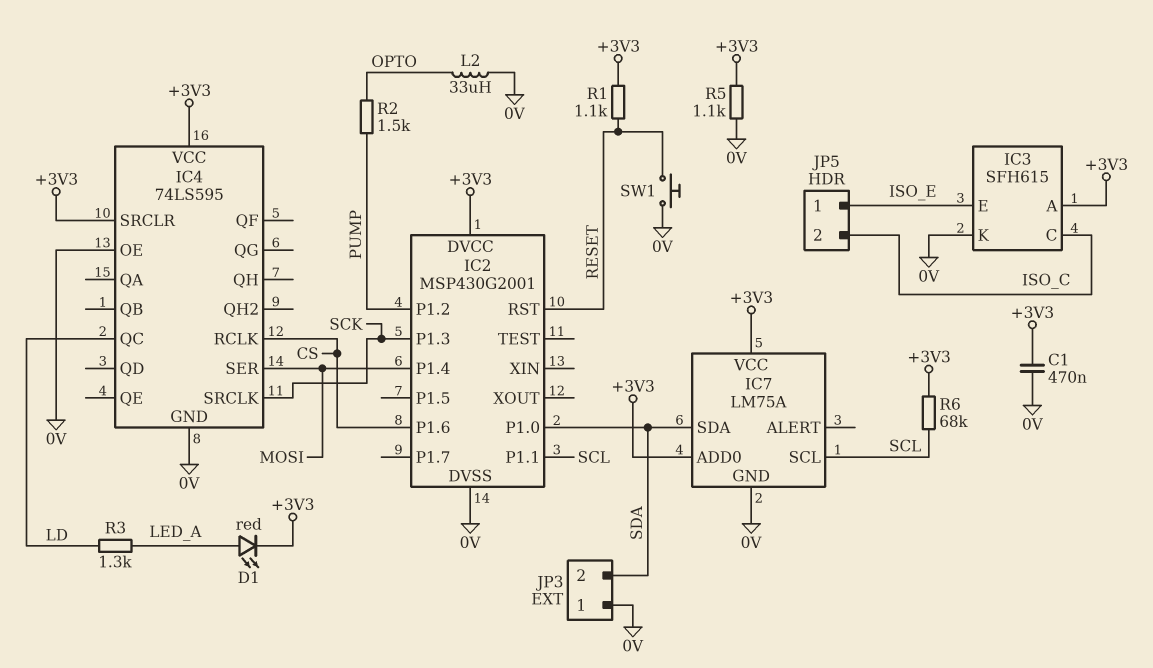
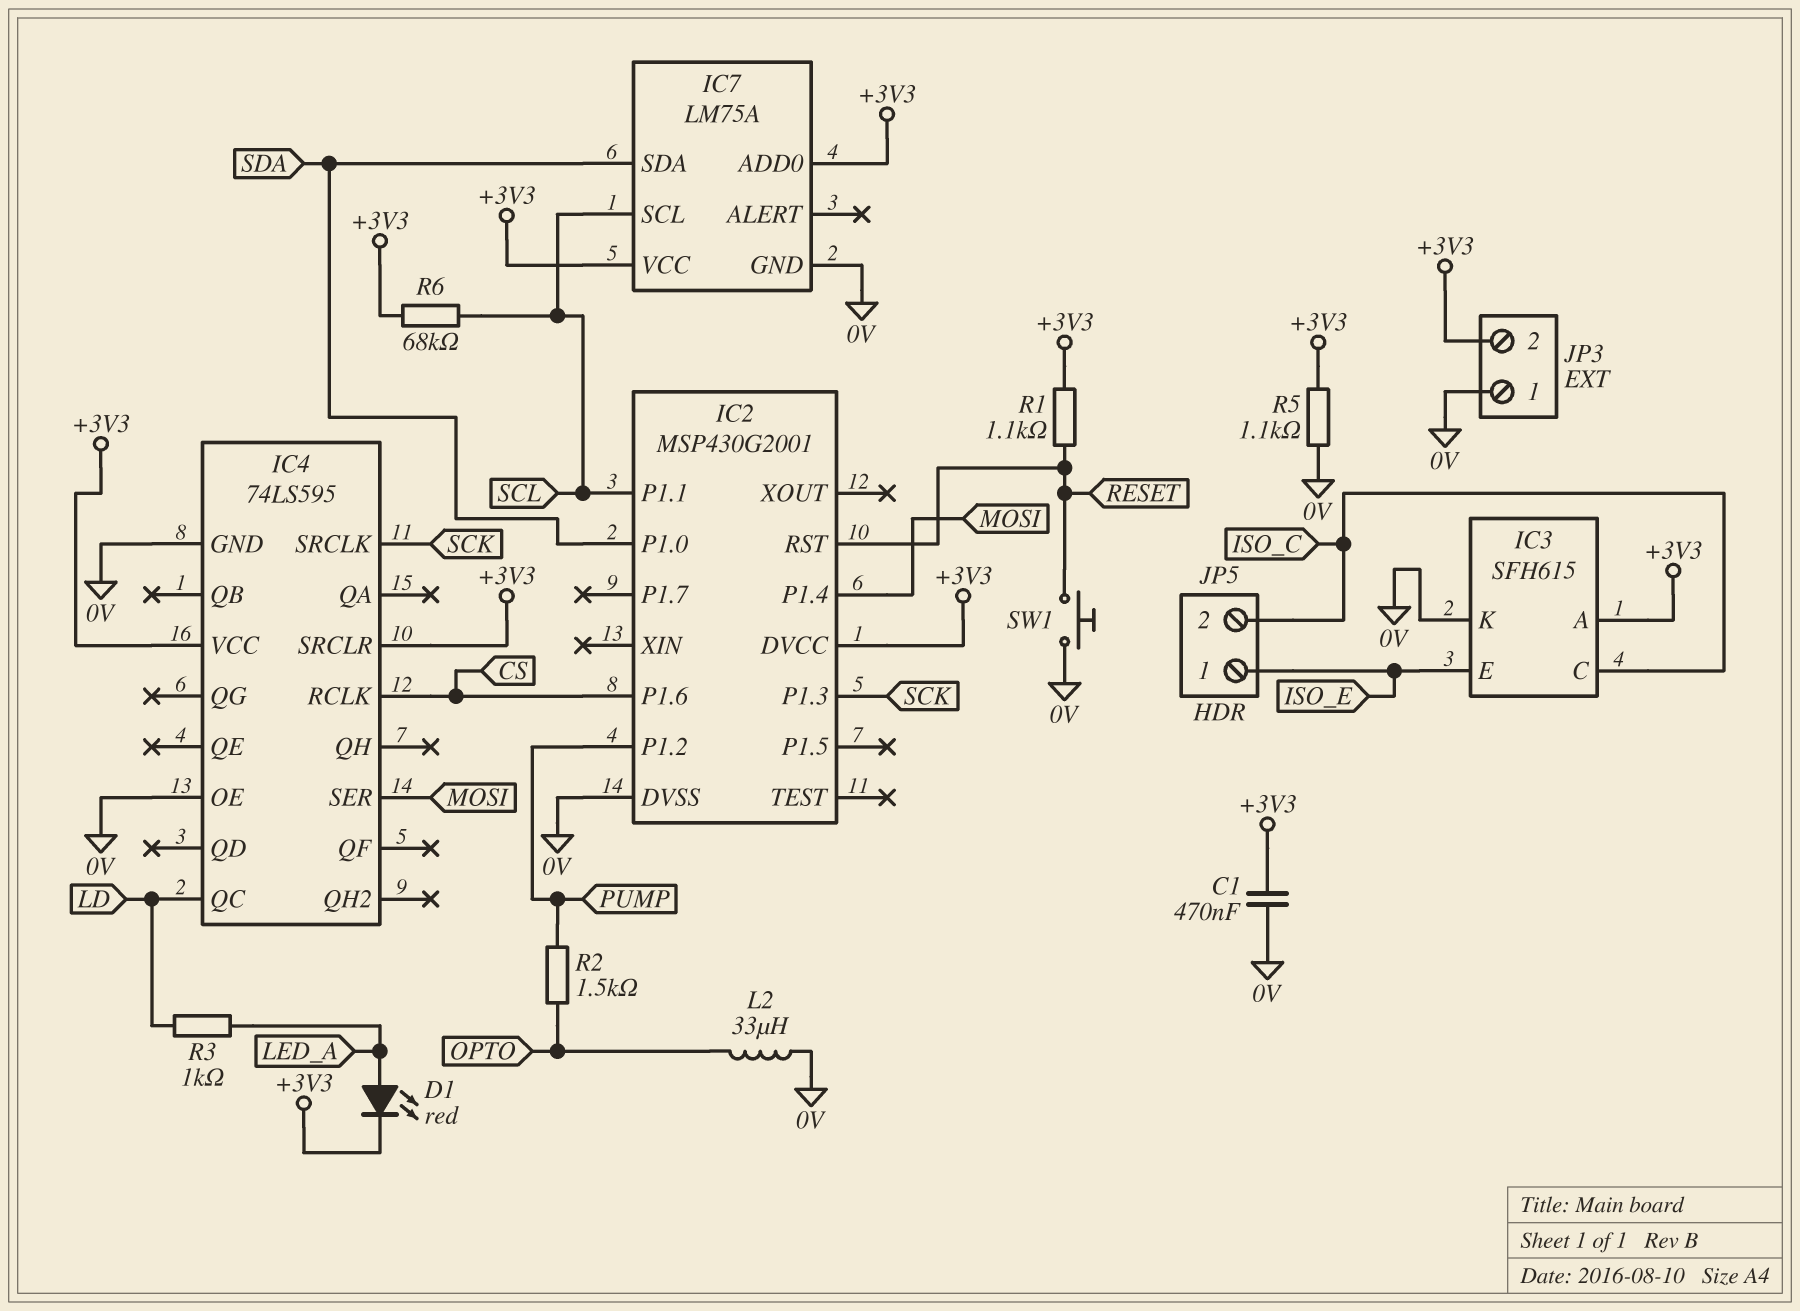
JP3 pin 2: SDA -> +3V3
R3: 1.3k (LD, LED_A) -> 1k (LD, LED_A)

